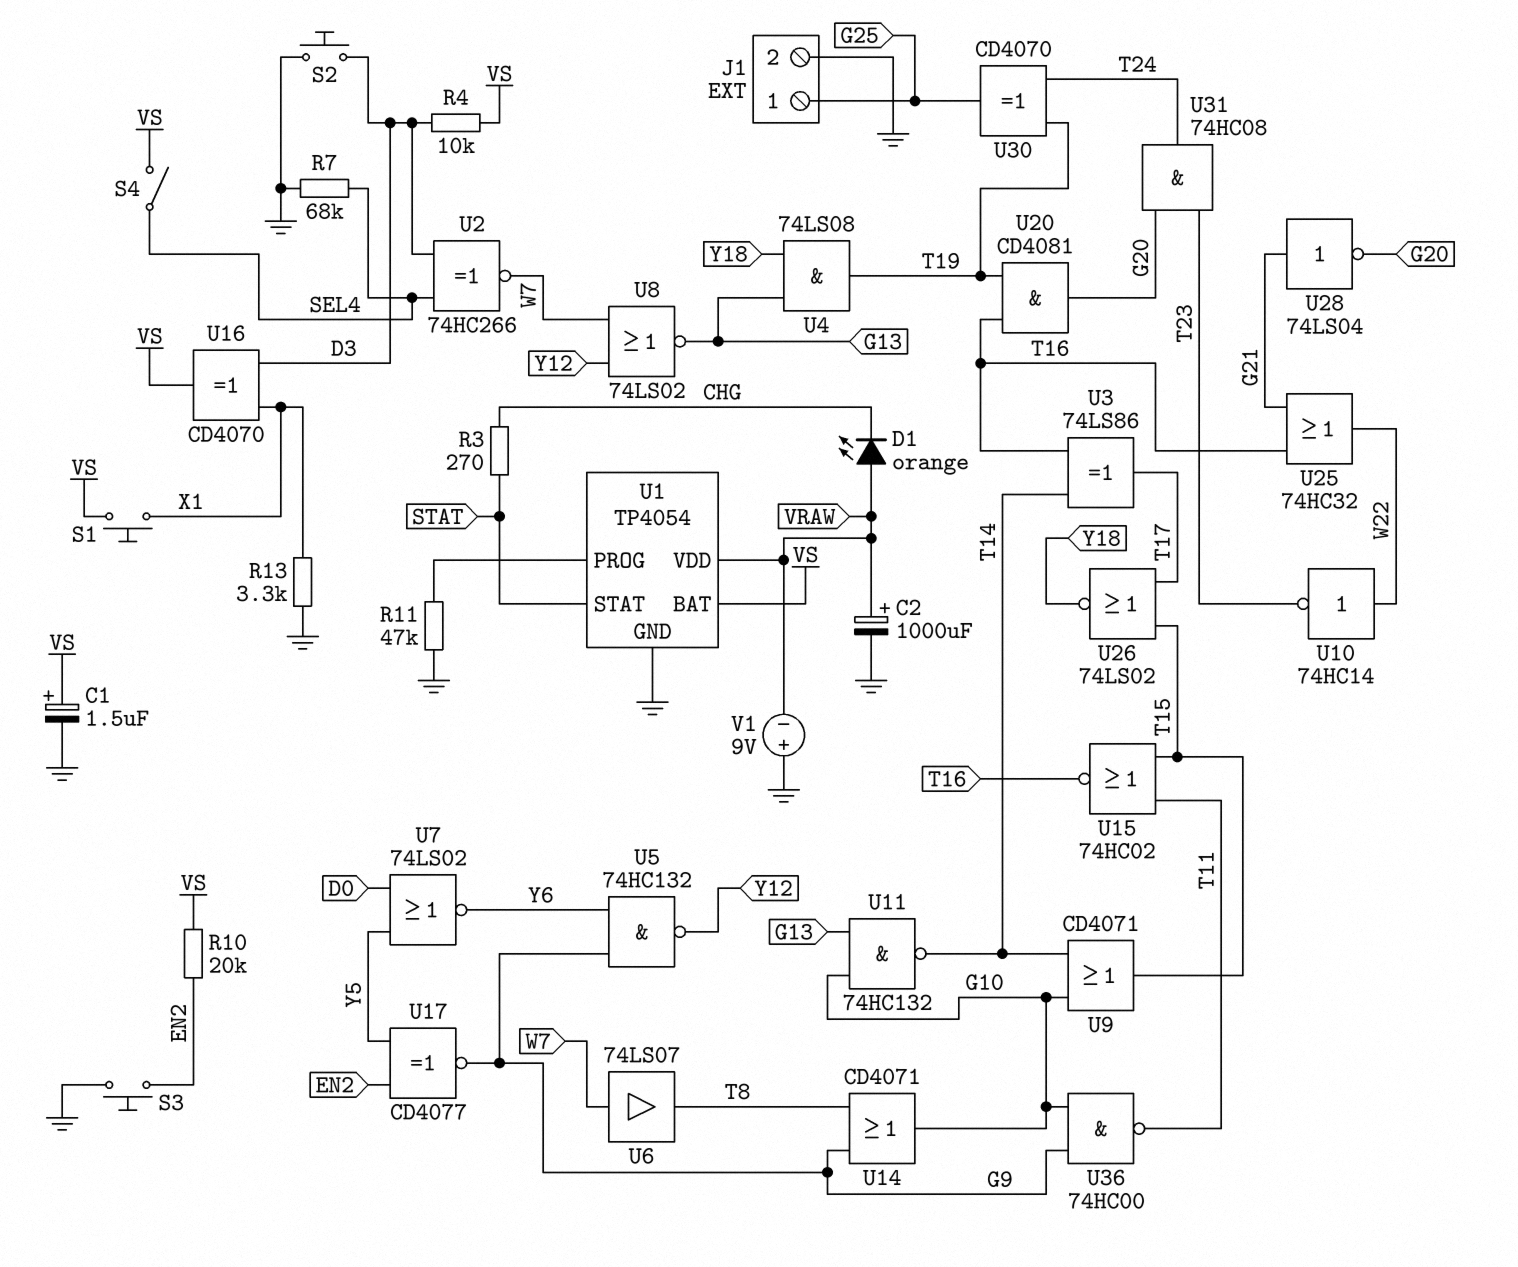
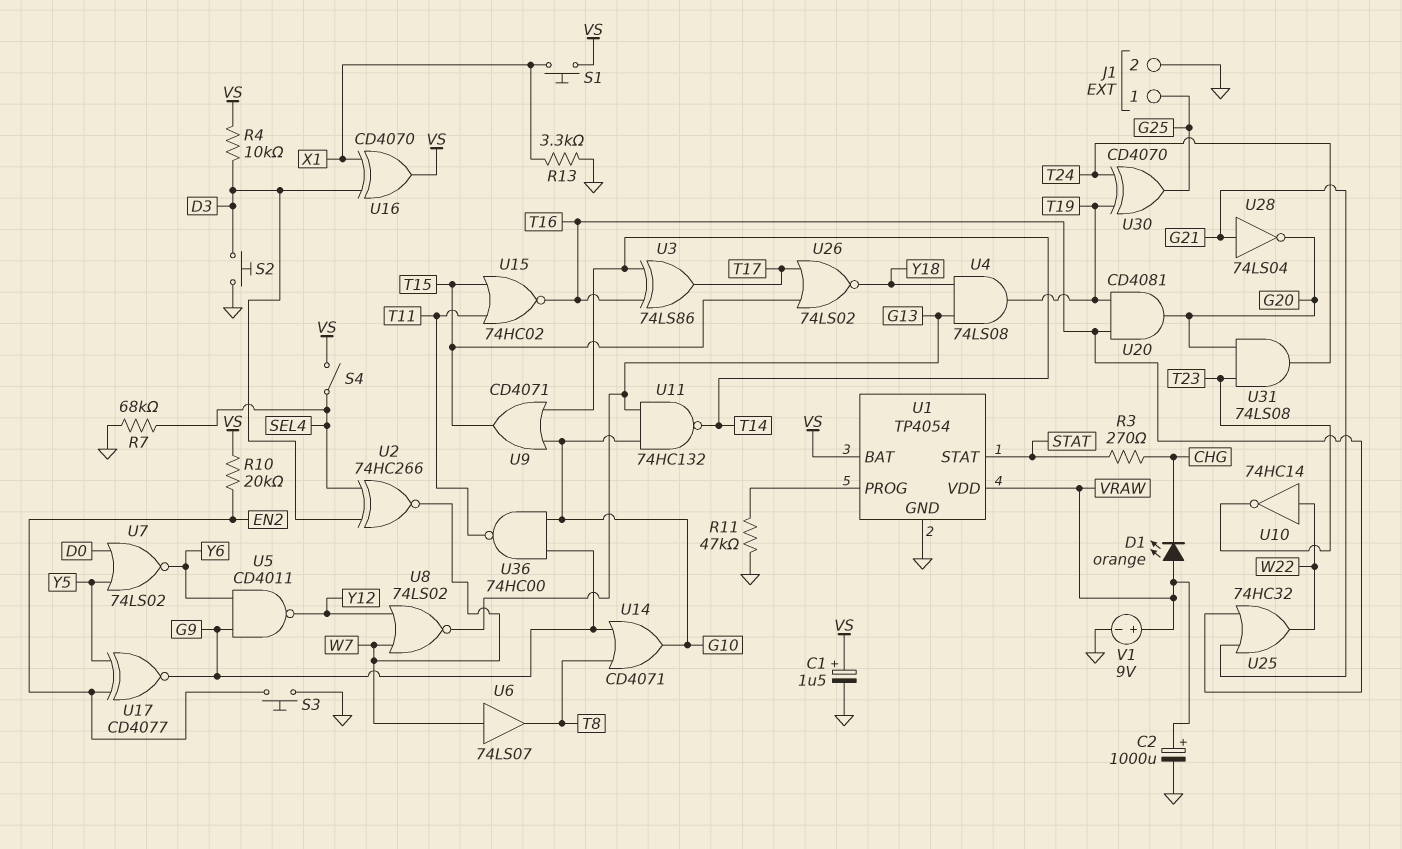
U5: NAND 74HC132 (in G9, in Y6, out Y12) -> NAND CD4011 (in G9, in Y6, out Y12)
U31: AND 74HC08 (in G20, in T23, out T24) -> AND 74LS08 (in G20, in T23, out T24)
V1: 9V (plus GND, minus VRAW) -> 9V (plus VRAW, minus GND)

